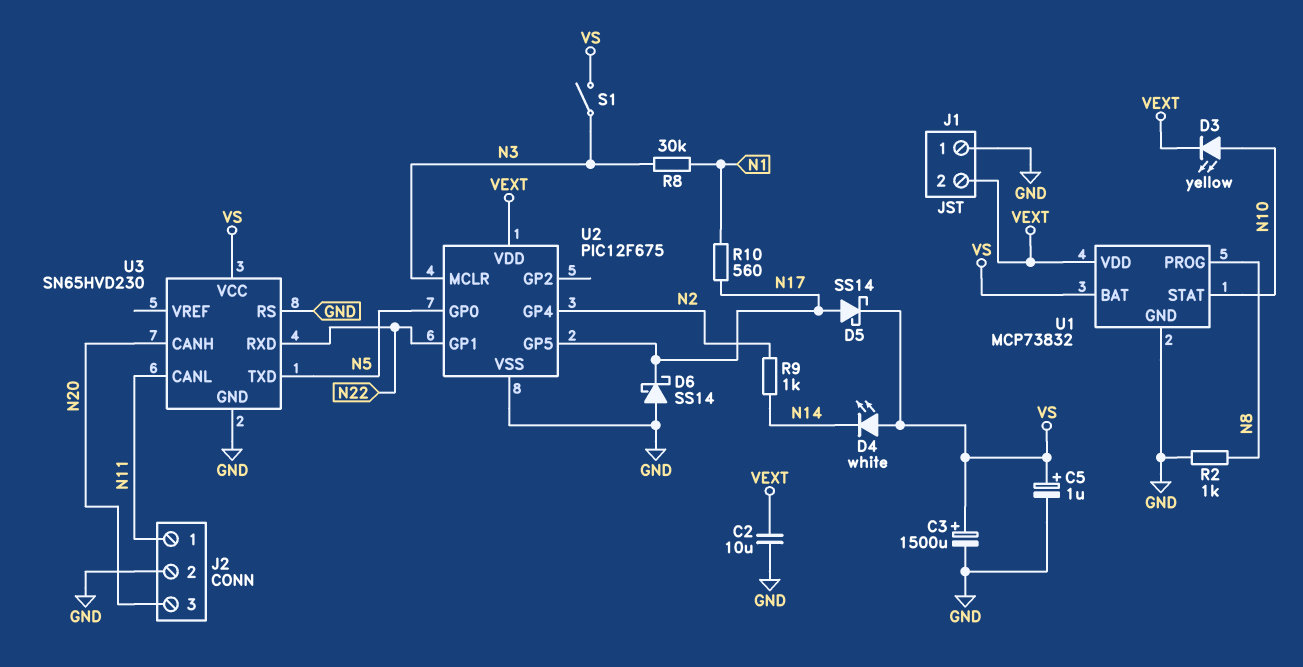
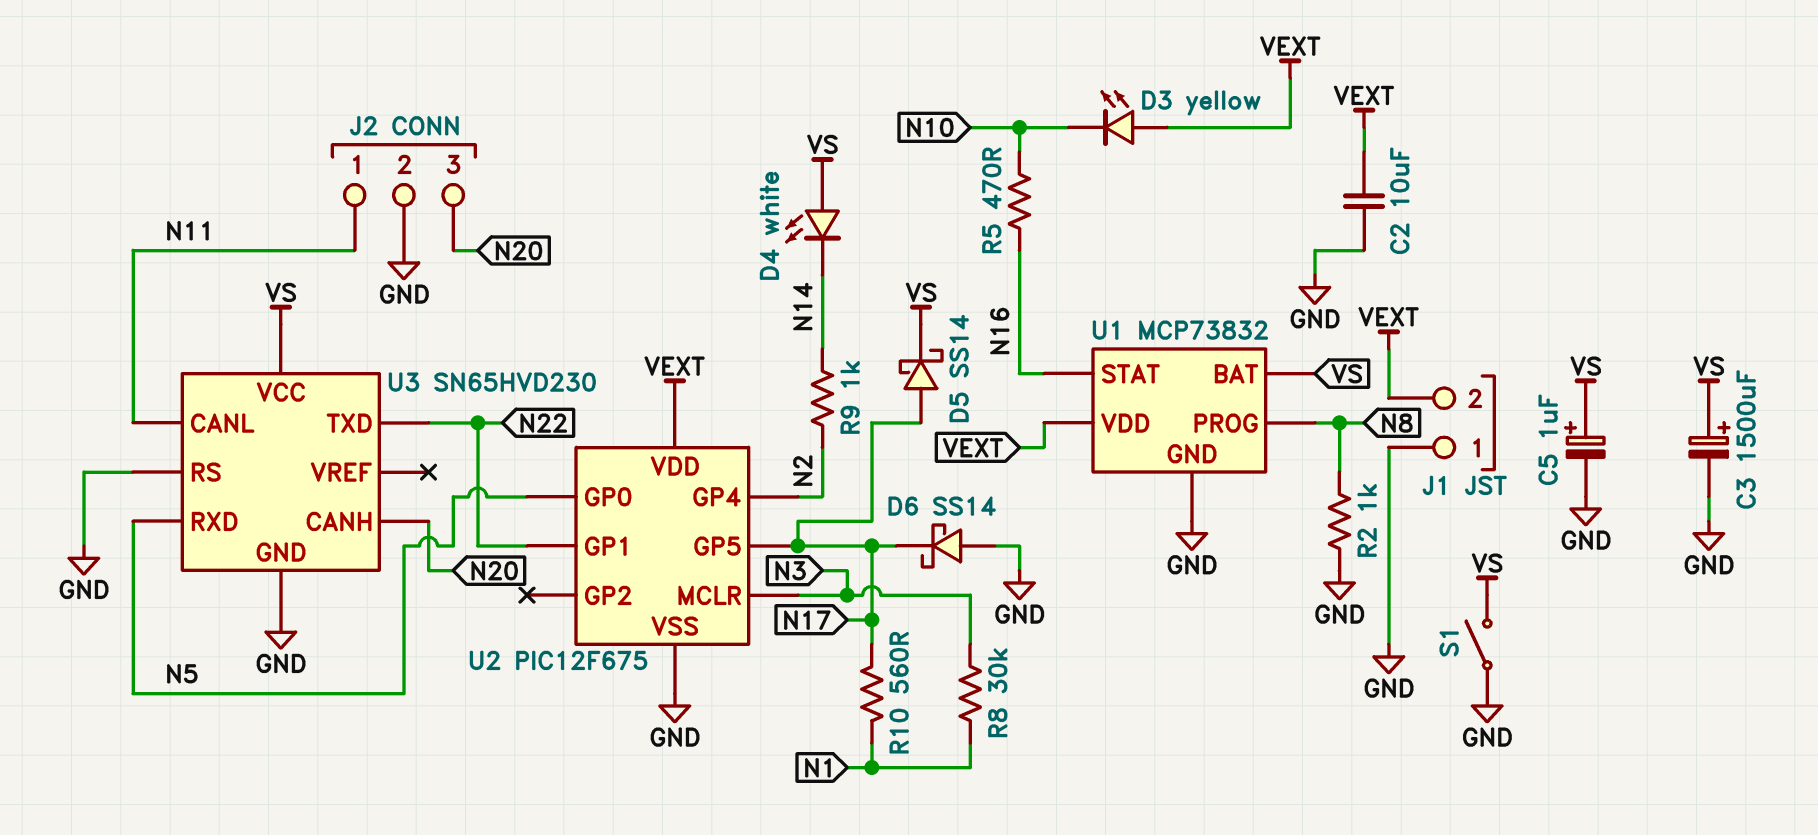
D3: LED yellow (A N10, K VEXT) -> LED yellow (A VEXT, K N10)
R5: none -> 470 (N10, N16)
S1: switch (N3, VS) -> switch (GND, VS)
U1 pin STAT: N10 -> N16
U3 pin RXD: N22 -> N5
U3 pin TXD: N5 -> N22

